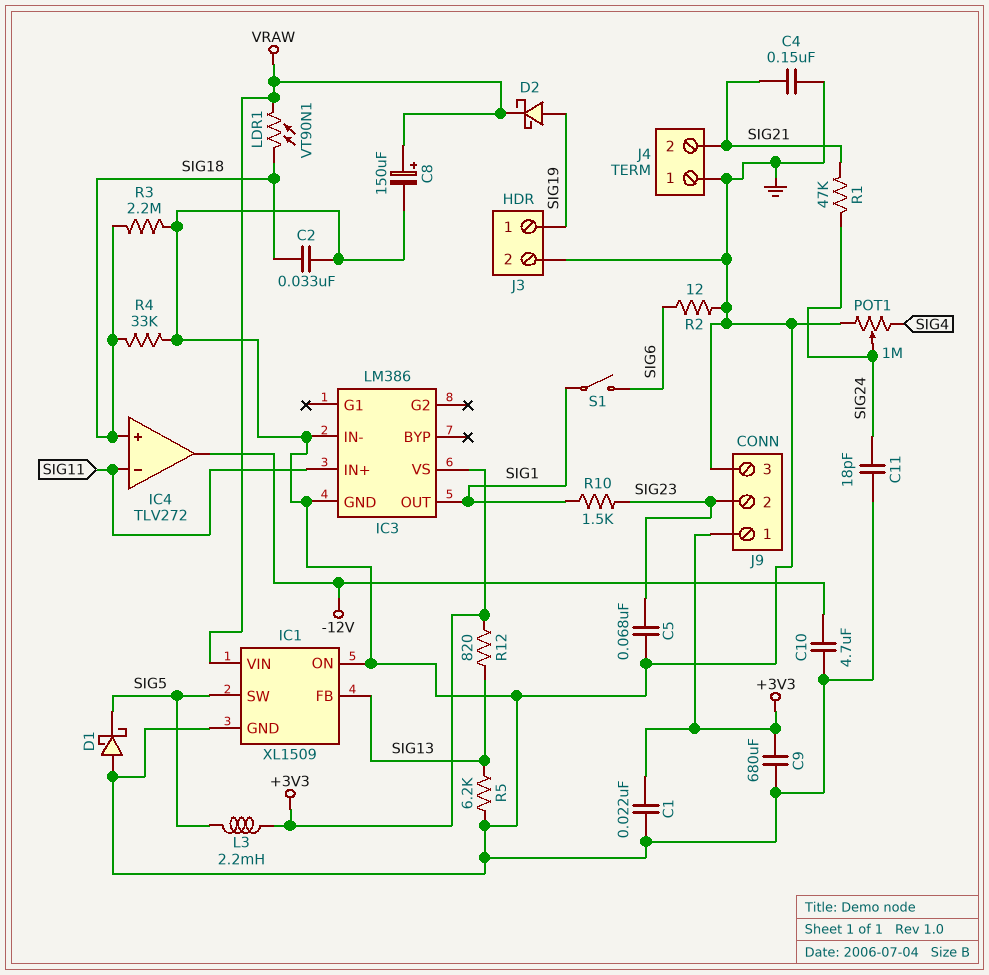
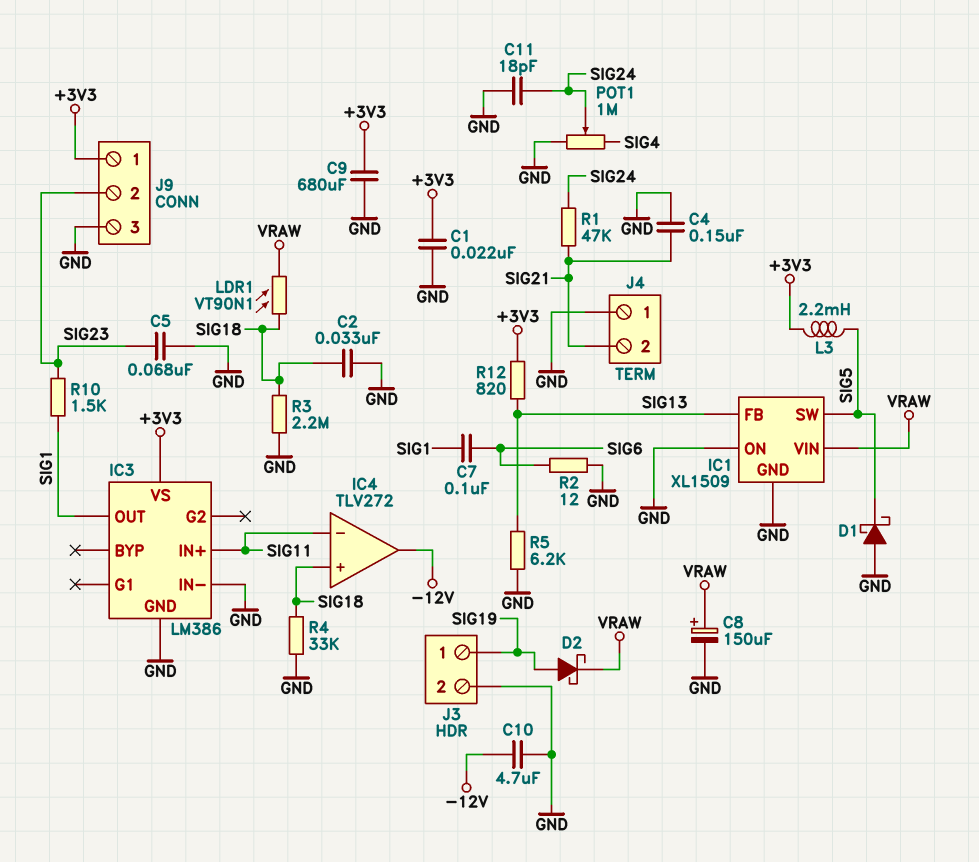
C7: none -> 100nF (SIG1, SIG6)
S1: switch (SIG1, SIG6) -> none

